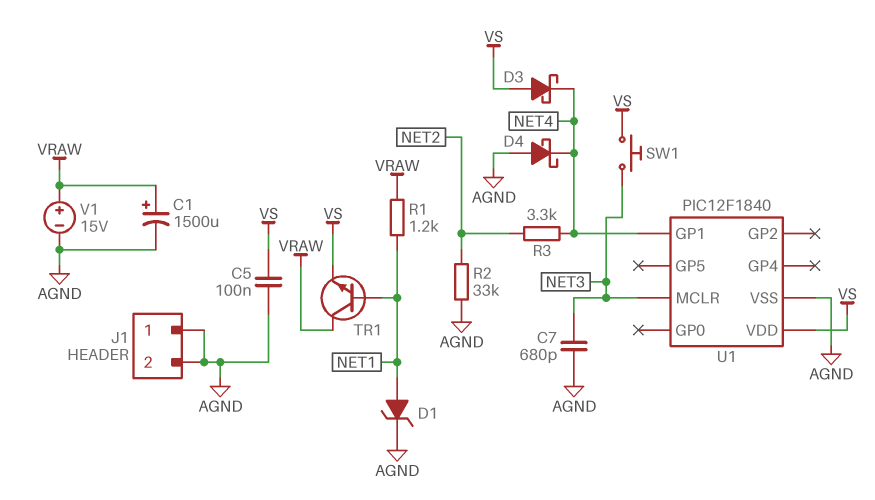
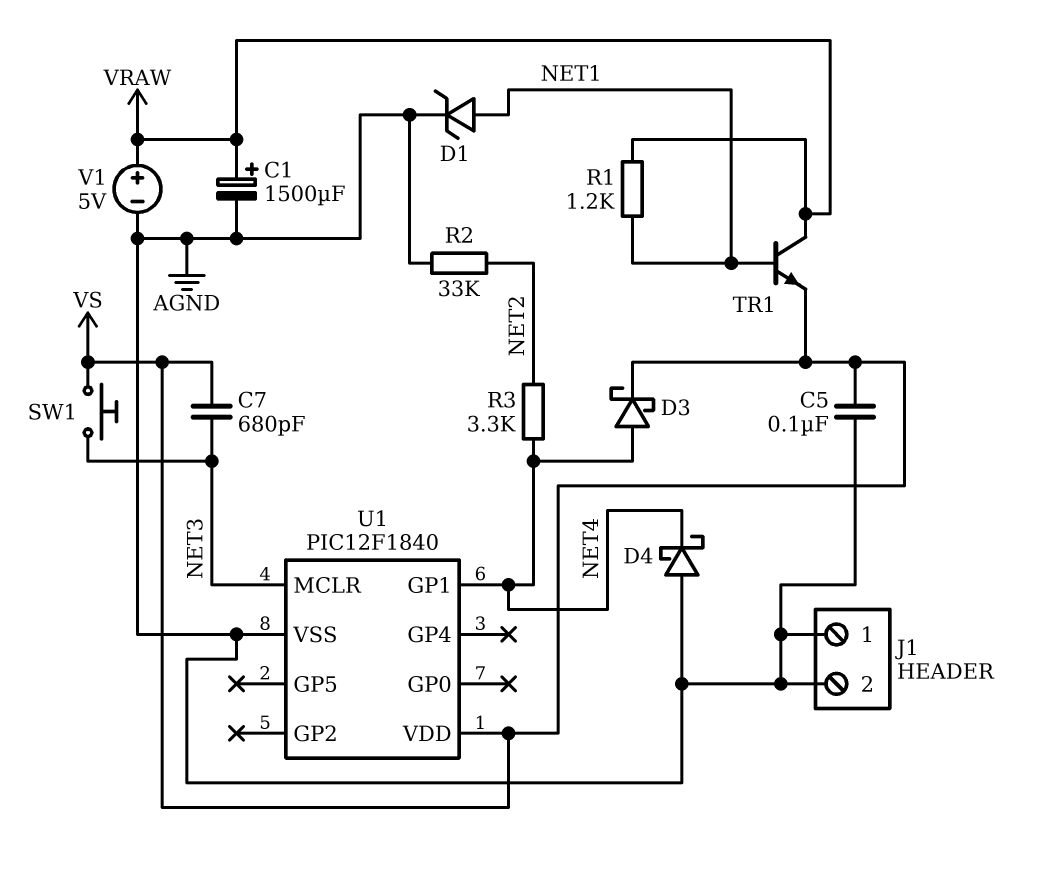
C7: 680pF (AGND, NET3) -> 680pF (NET3, VS)
D3: schottky (A VS, K NET4) -> schottky (A NET4, K VS)
V1: 15V (plus VRAW, minus AGND) -> 5V (plus VRAW, minus AGND)

